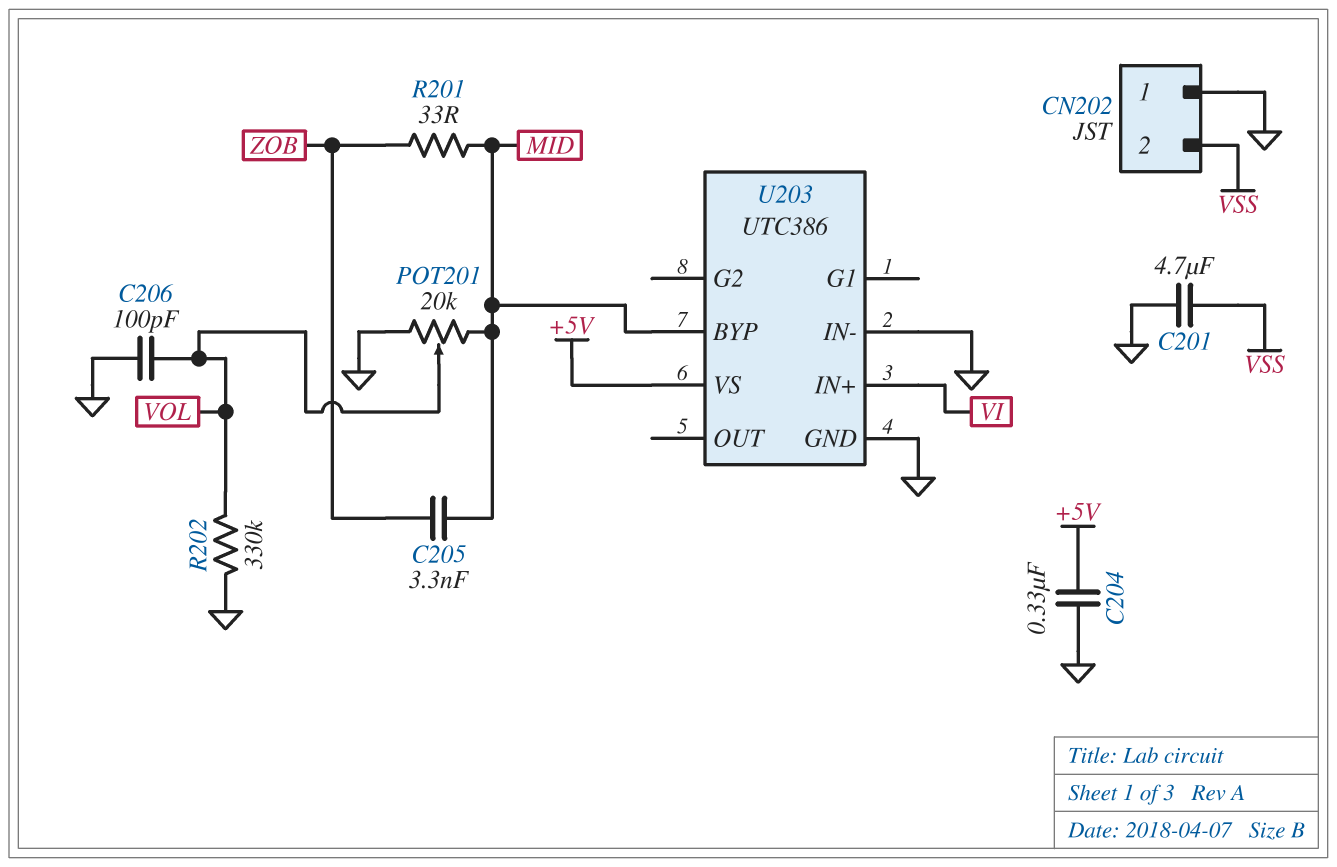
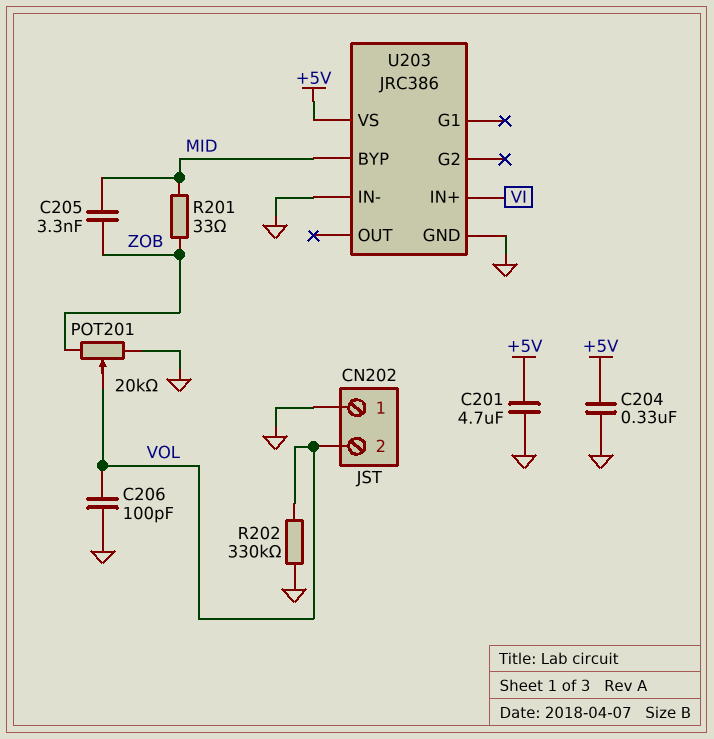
C201: 4.7uF (GND, VSS) -> 4.7uF (+5V, GND)
CN202 pin 2: VSS -> VOL
POT201: 20k (GND, MID, wiper VOL) -> 20k (GND, ZOB, wiper VOL)
U203: UTC386 -> JRC386

